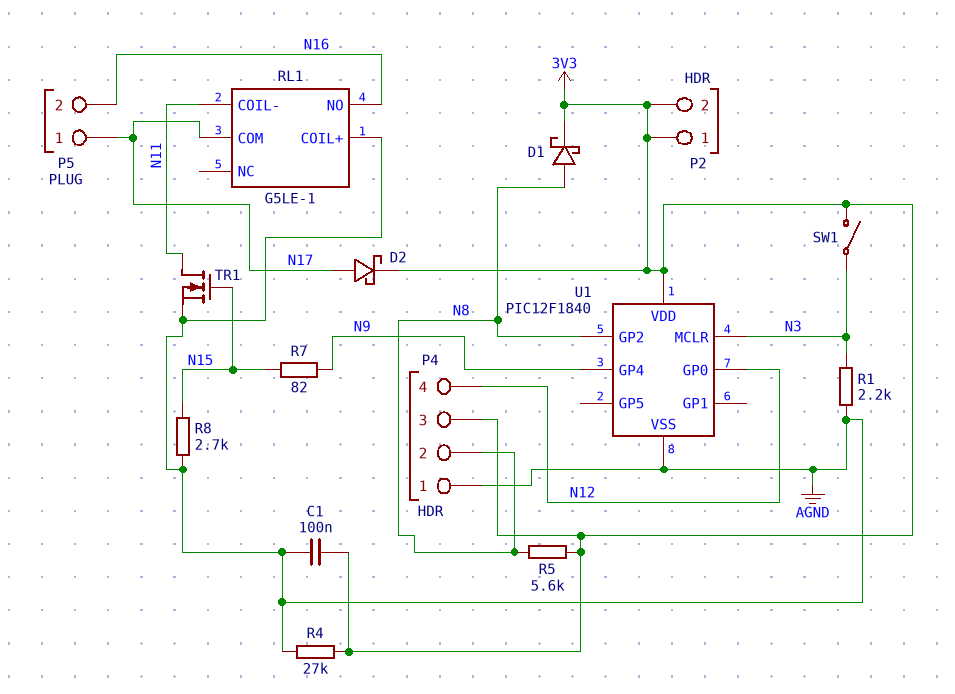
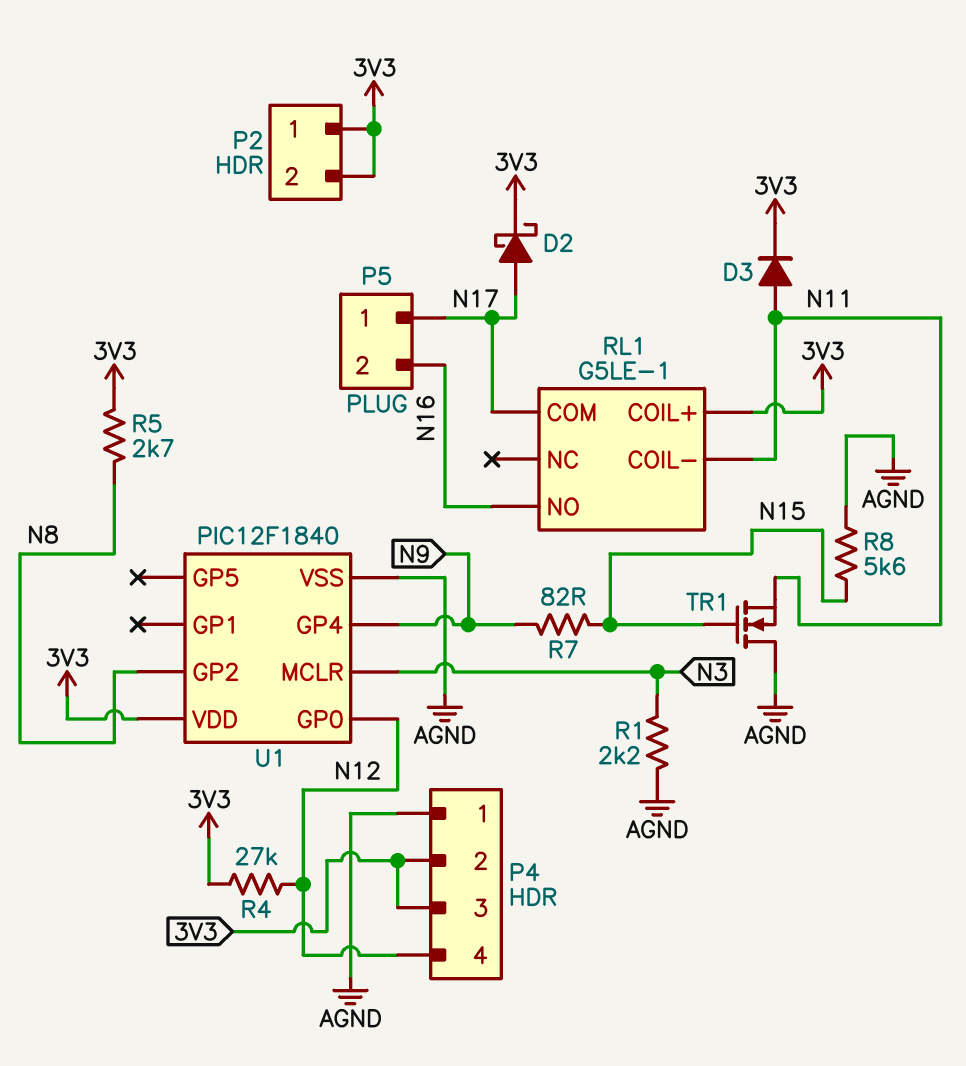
C1: 100nF (3V3, AGND) -> none
D1: schottky (A N8, K 3V3) -> none
D3: none -> diode (A N11, K 3V3)
P4 pin 2: N8 -> 3V3
R4: 27k (3V3, AGND) -> 27k (3V3, N12)
R5: 5.6k (3V3, N8) -> 2.7k (3V3, N8)
R8: 2.7k (AGND, N15) -> 5.6k (AGND, N15)
RL1 pin COIL+: AGND -> 3V3
SW1: switch (3V3, N3) -> none
TR1: NMOS (G N15, D N11, S AGND) -> NMOS (G N15, D AGND, S N11)

